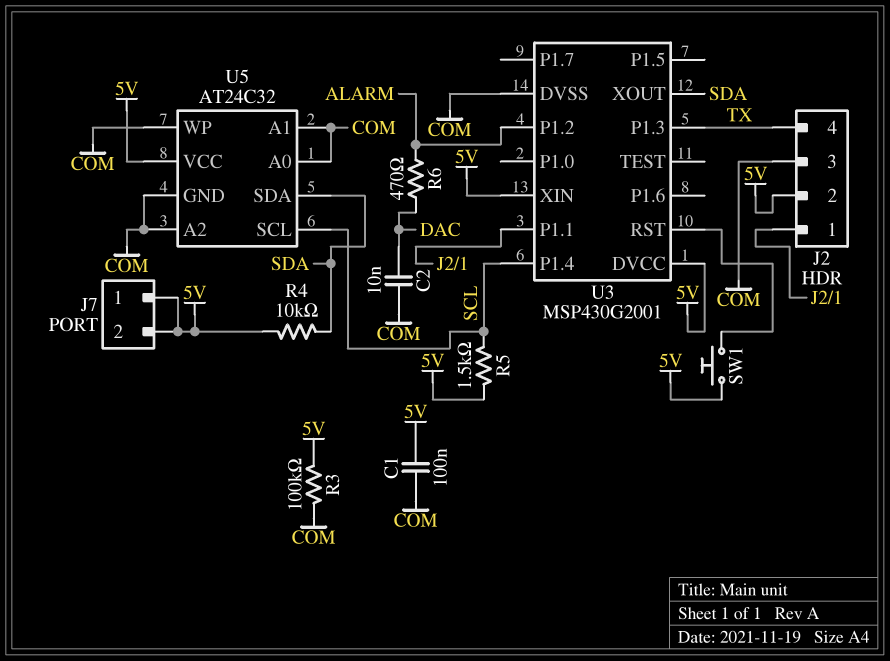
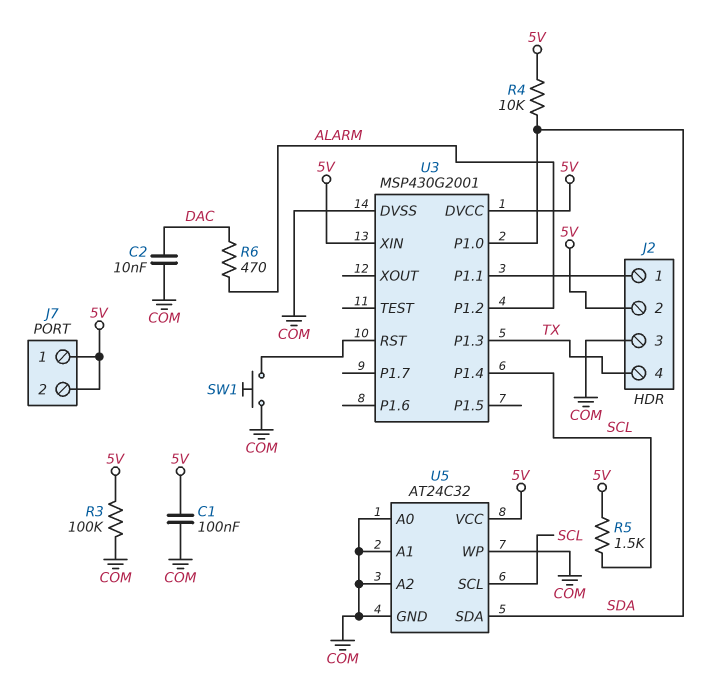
SW1: button (5V, U3/RST) -> button (COM, U3/RST)
U3 pin P1.0: none -> SDA
U3 pin XOUT: SDA -> none

